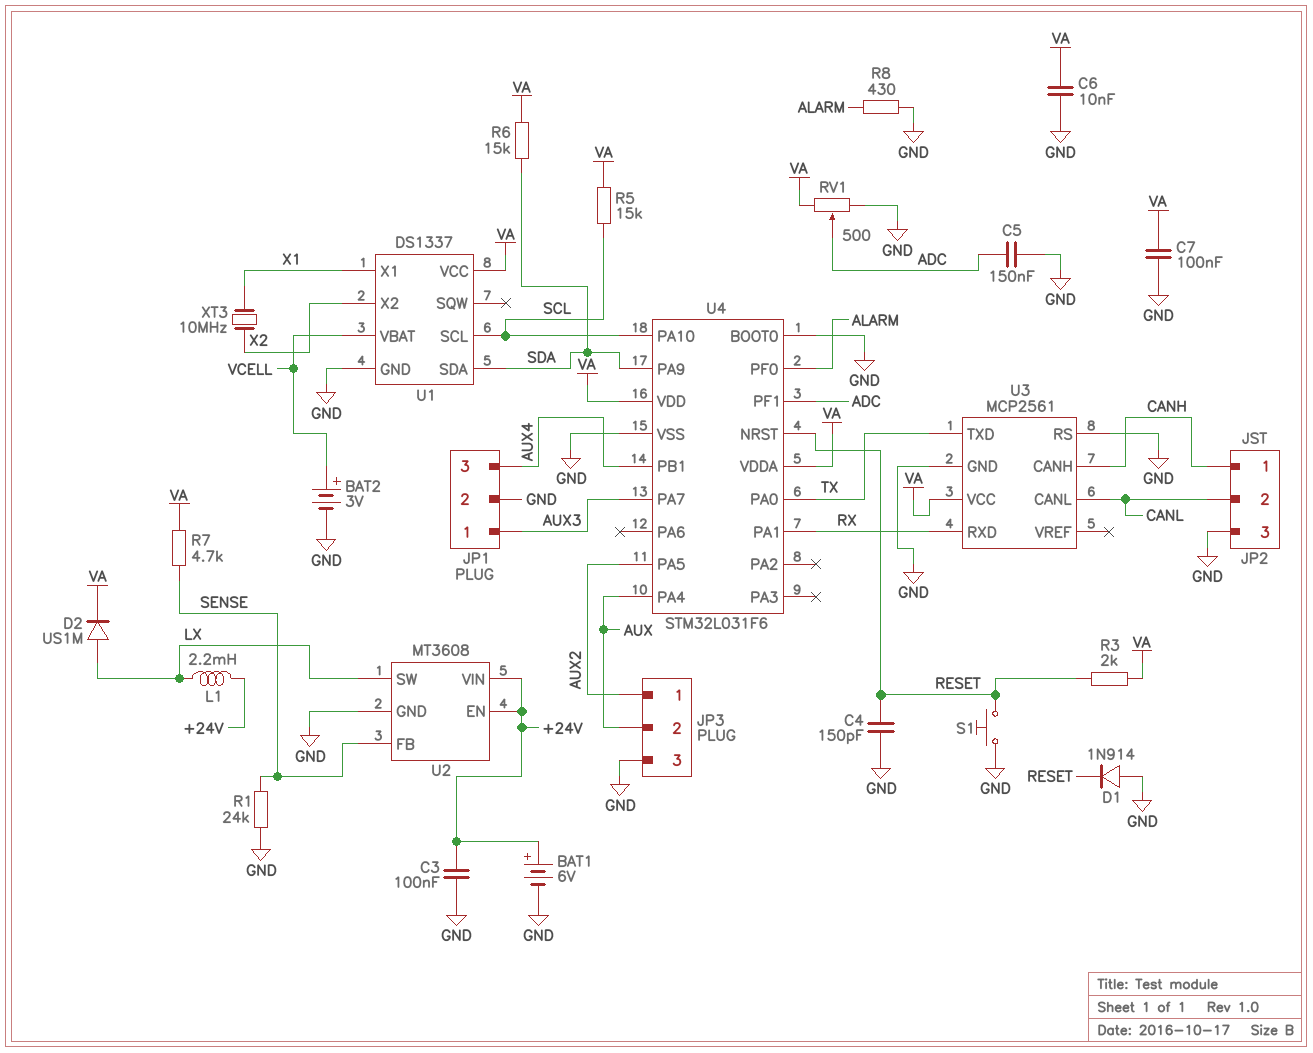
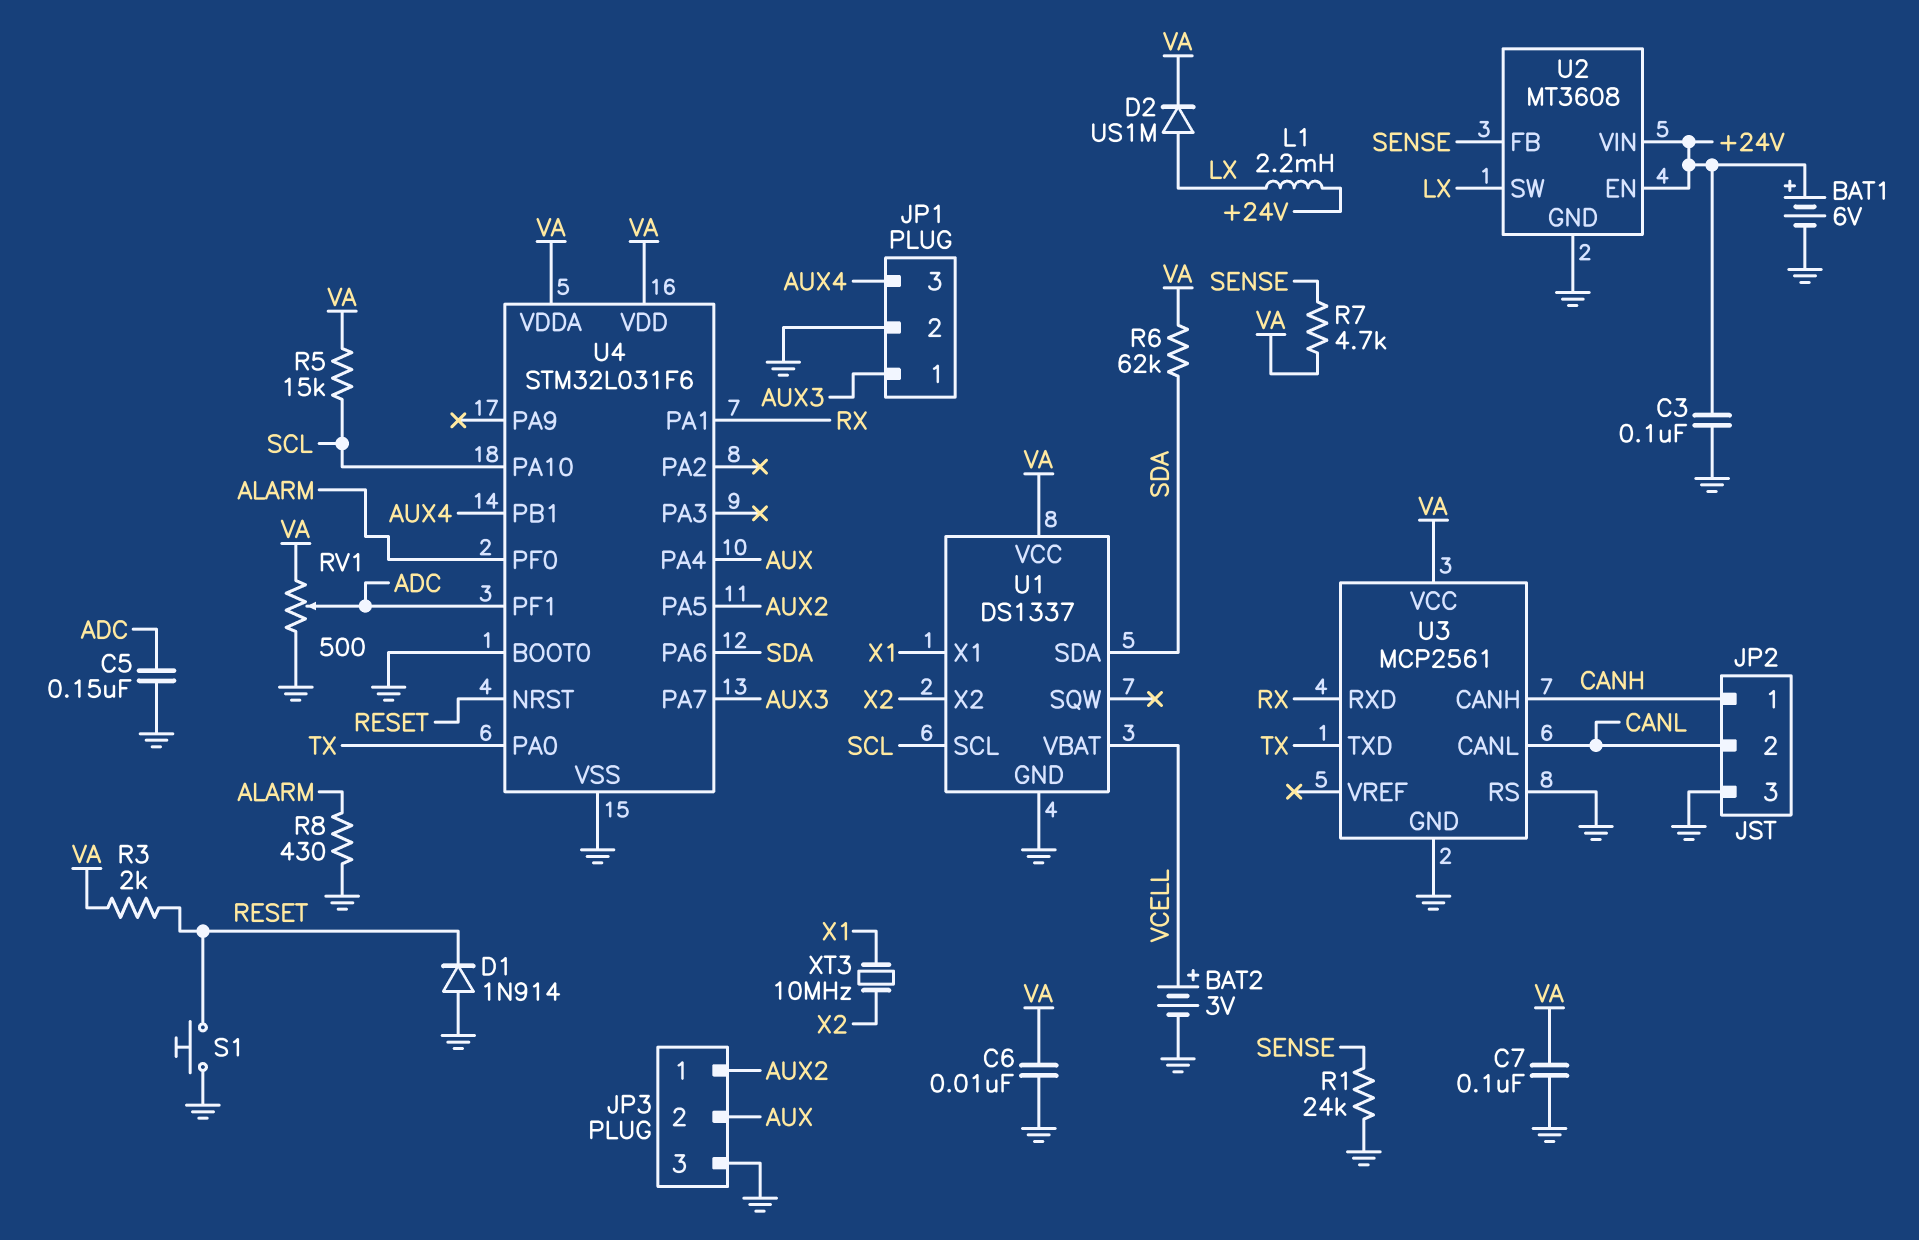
C4: 150pF (GND, RESET) -> none
R6: 15k (SDA, VA) -> 62k (SDA, VA)
U4 pin PA6: none -> SDA
U4 pin PA9: SDA -> none

